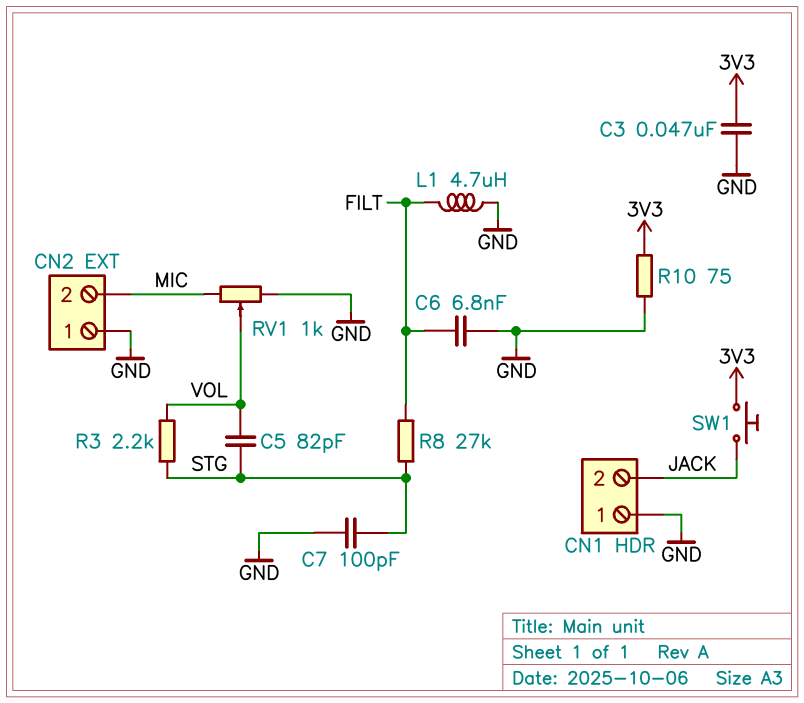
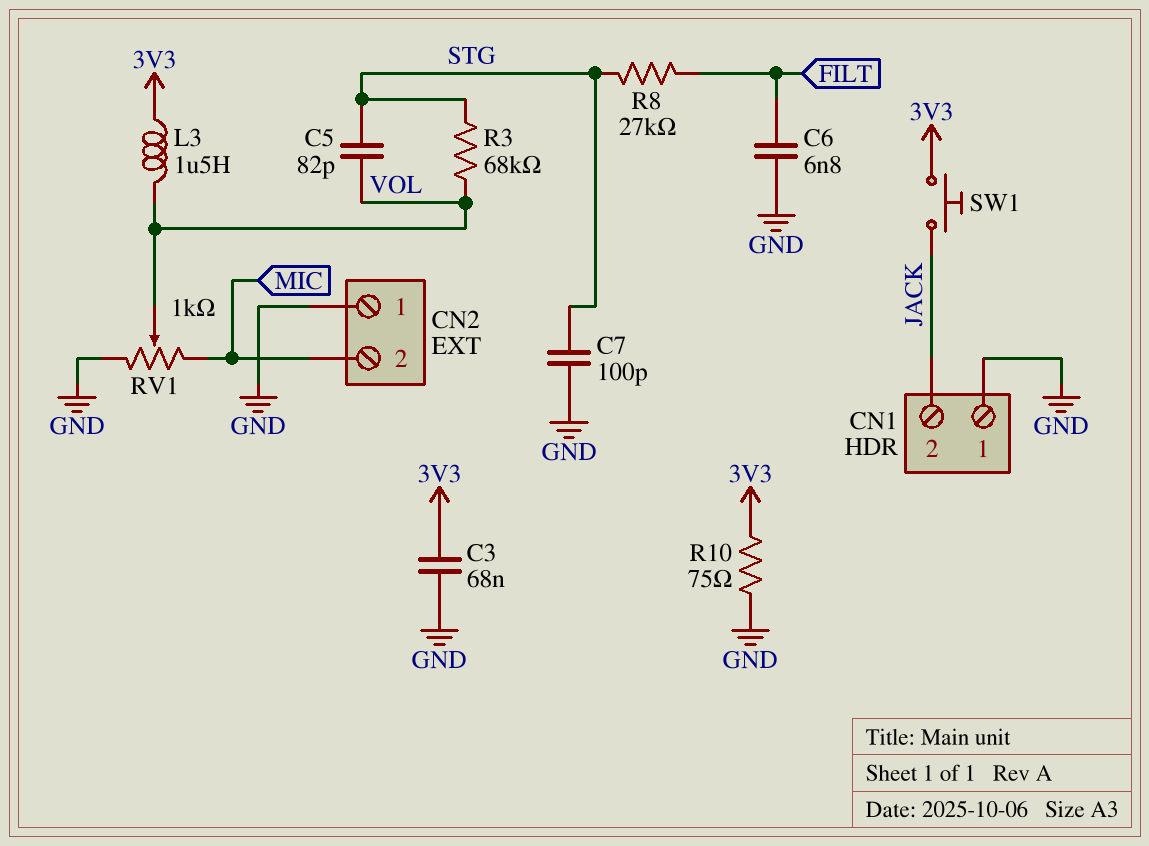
C3: 47nF (3V3, GND) -> 68nF (3V3, GND)
L1: 4.7uH (FILT, GND) -> none
L3: none -> 1.5uH (3V3, VOL)
R3: 2.2k (STG, VOL) -> 68k (STG, VOL)

